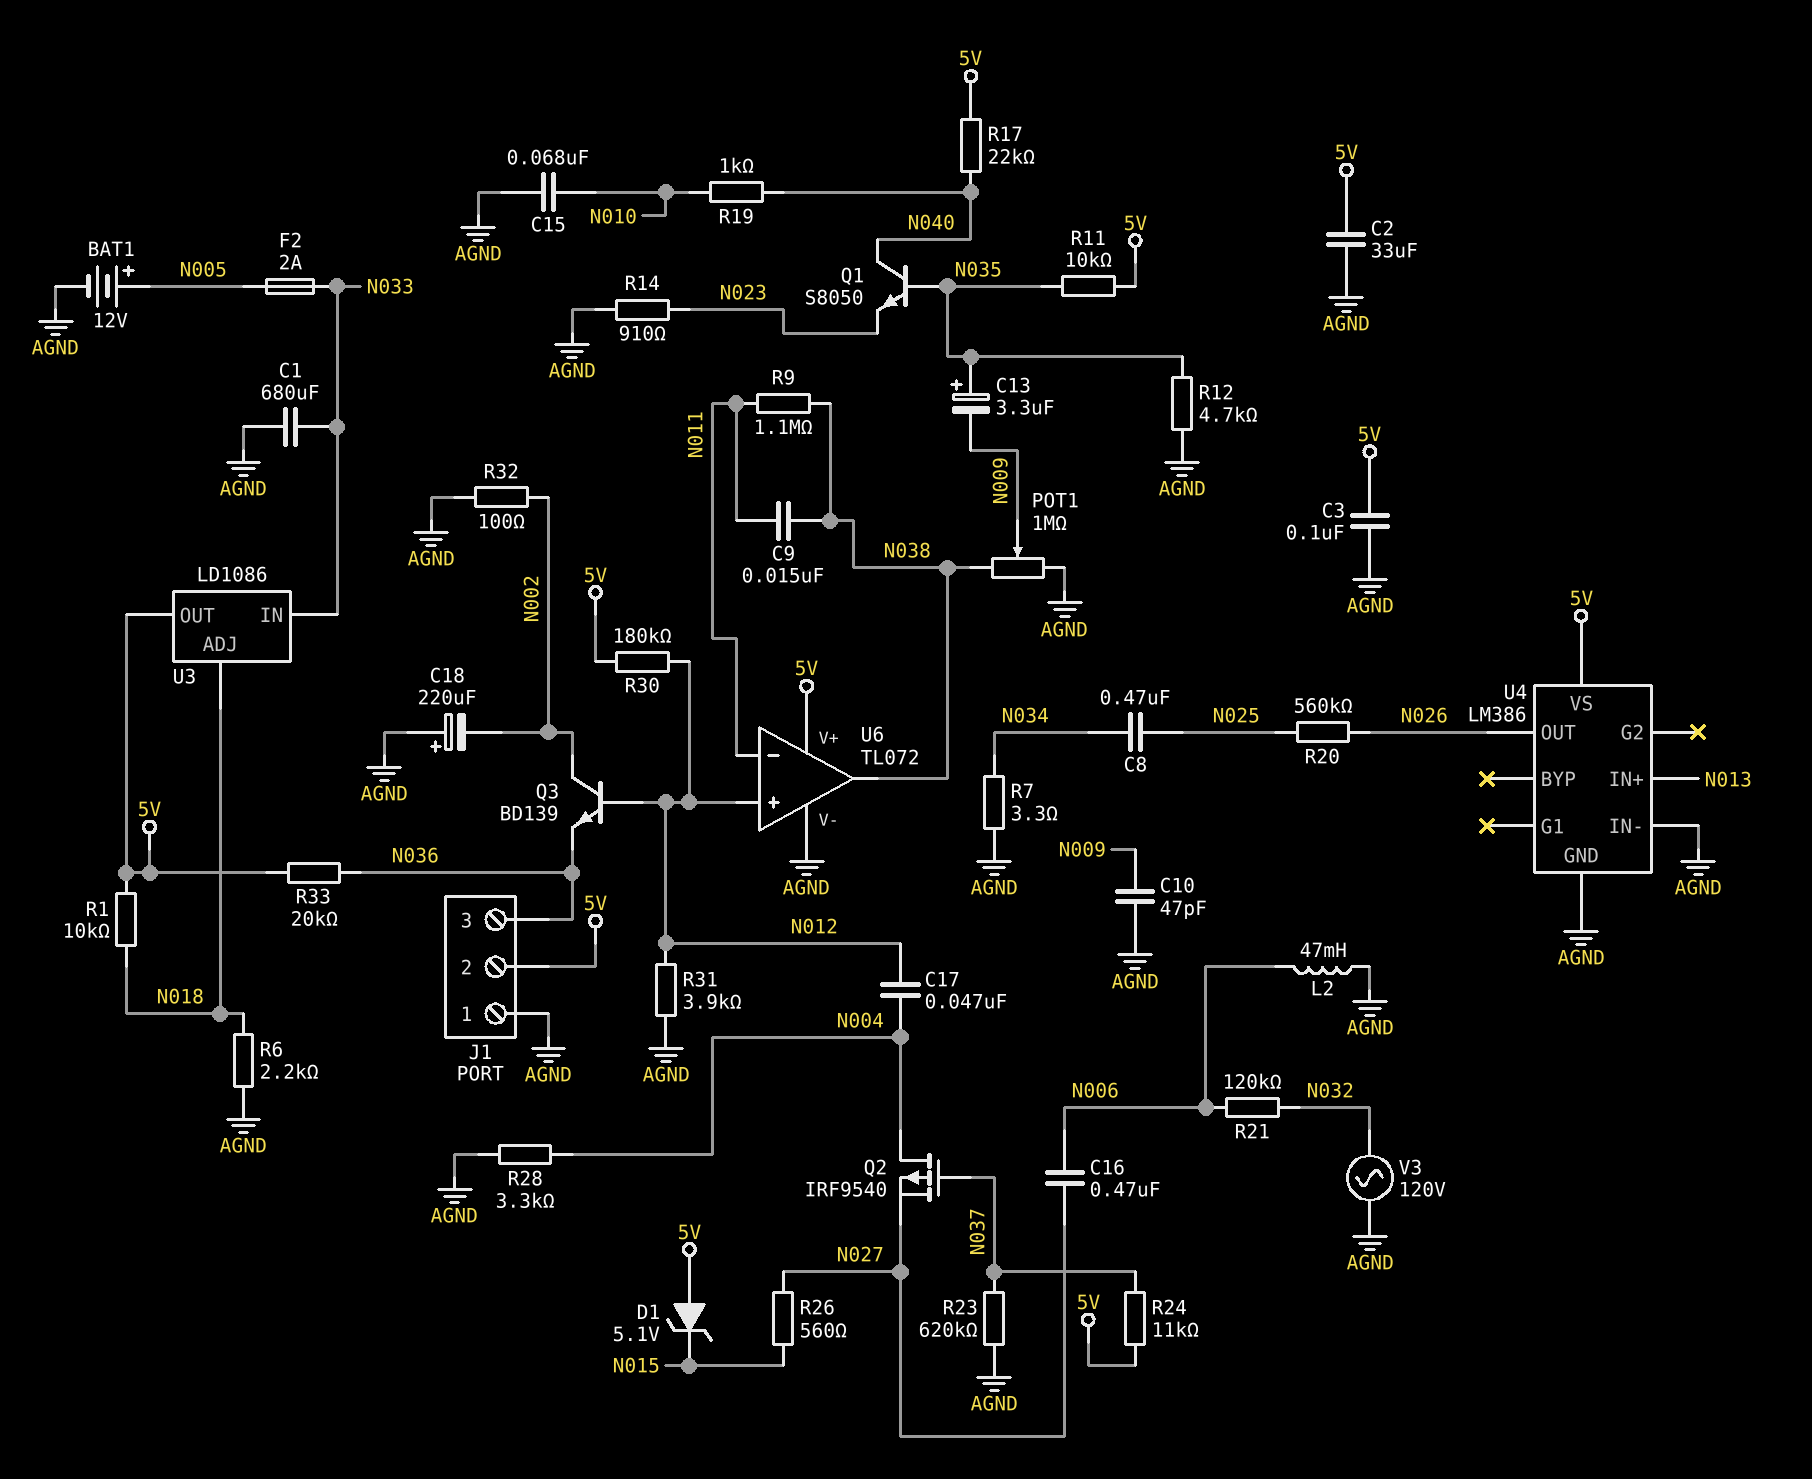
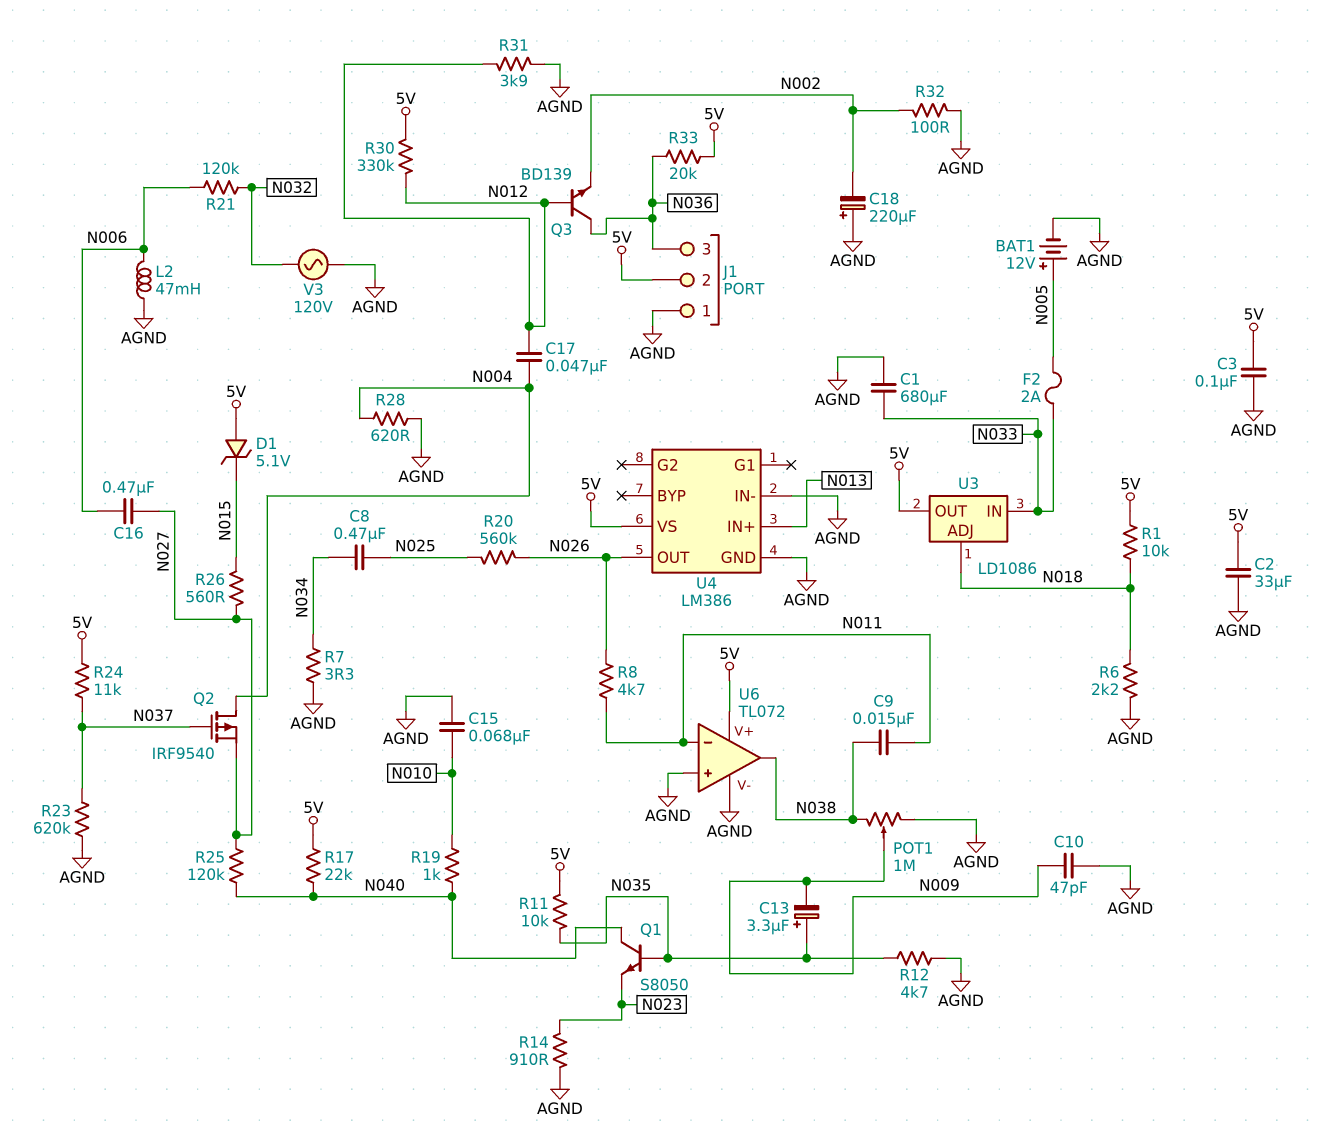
Q3: NPN BD139 (B N012, C N002, E N036) -> NPN BD139 (B N012, C N036, E N002)
R8: none -> 4.7k (N011, N026)
R9: 1.1M (N011, N038) -> none
R25: none -> 120k (N027, N040)
R28: 3.3k (AGND, N004) -> 620 (AGND, N004)
R30: 180k (5V, N012) -> 330k (5V, N012)
U6 pin in+: N012 -> AGND

